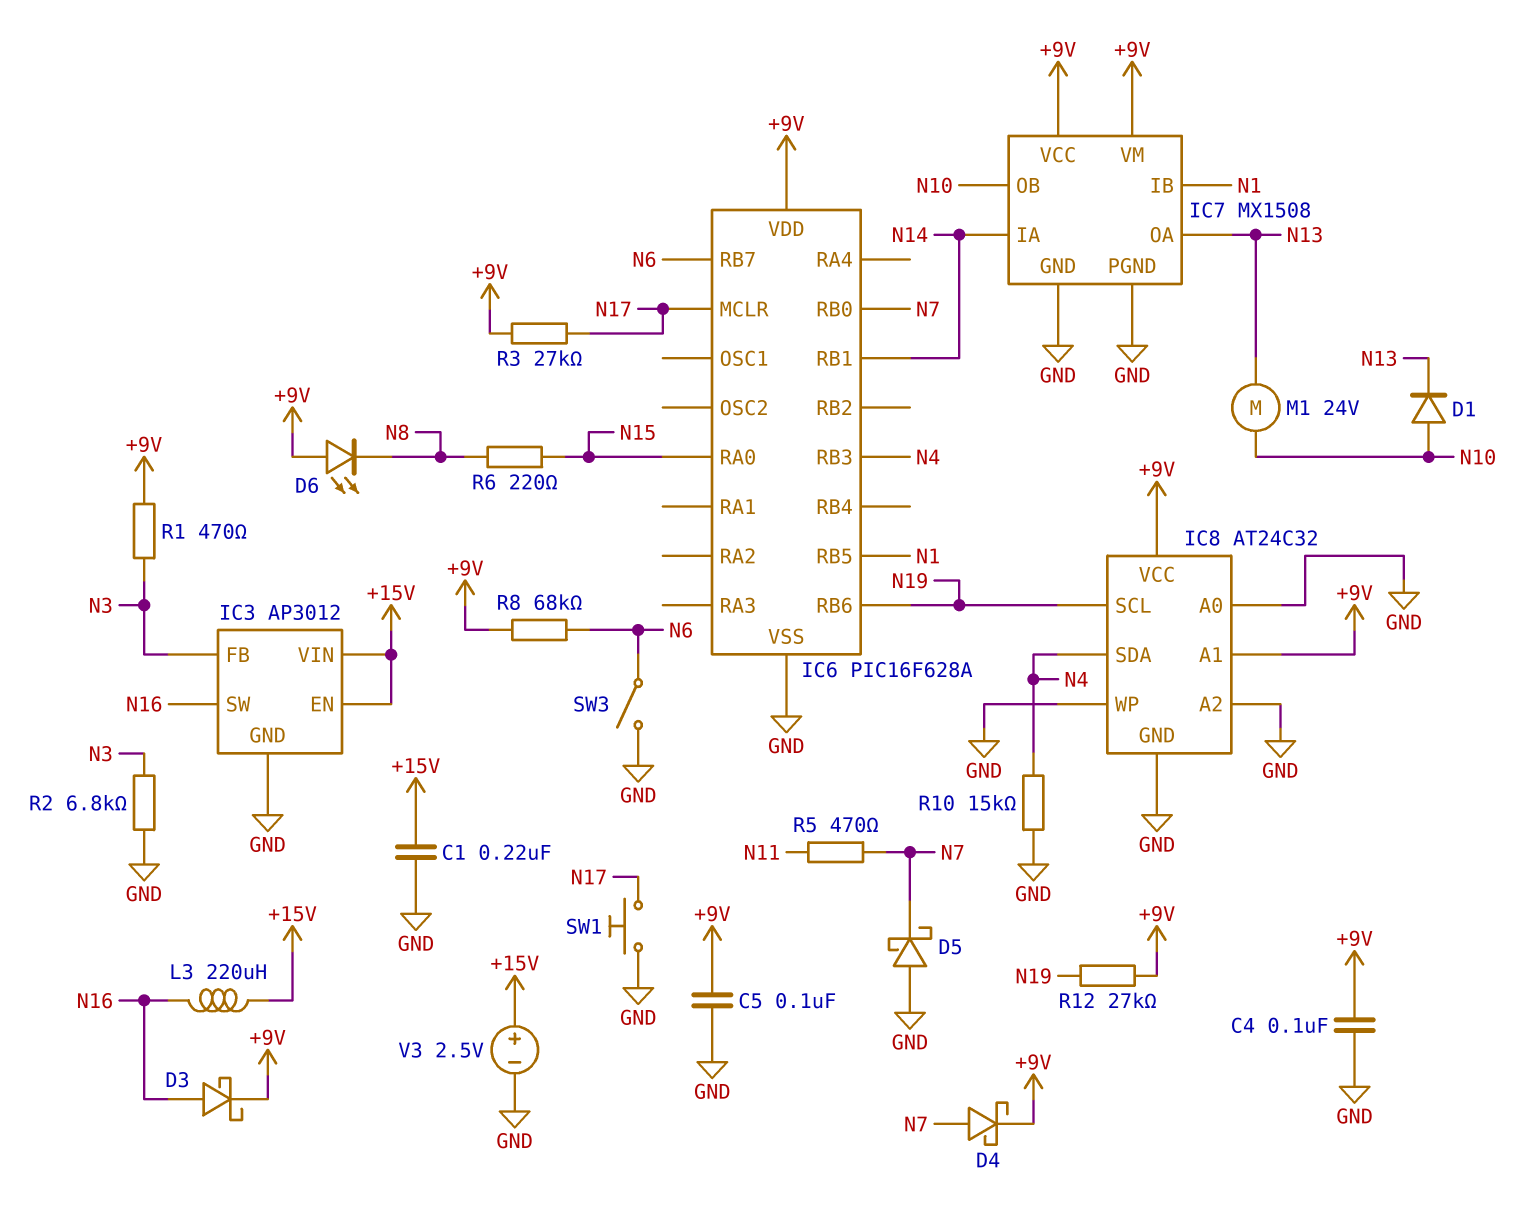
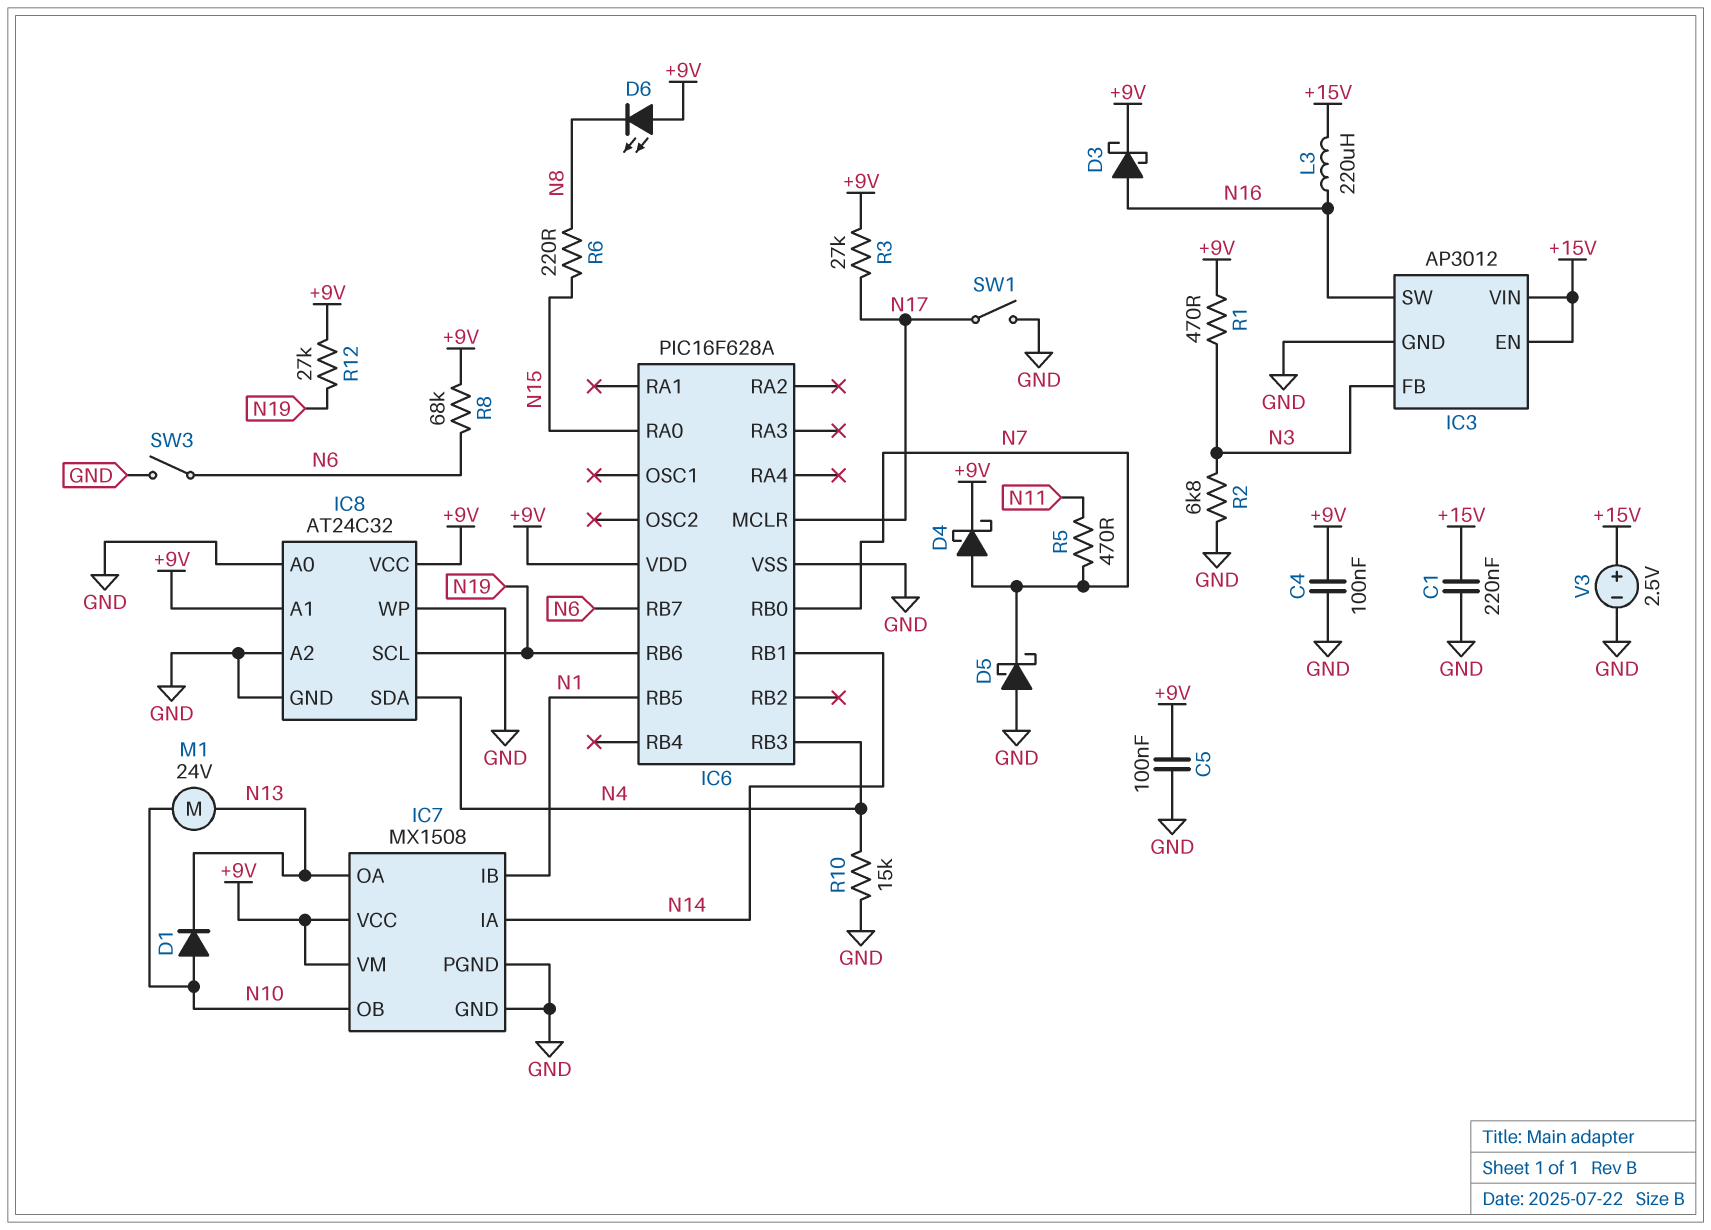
SW1: button (GND, N17) -> switch (GND, N17)

